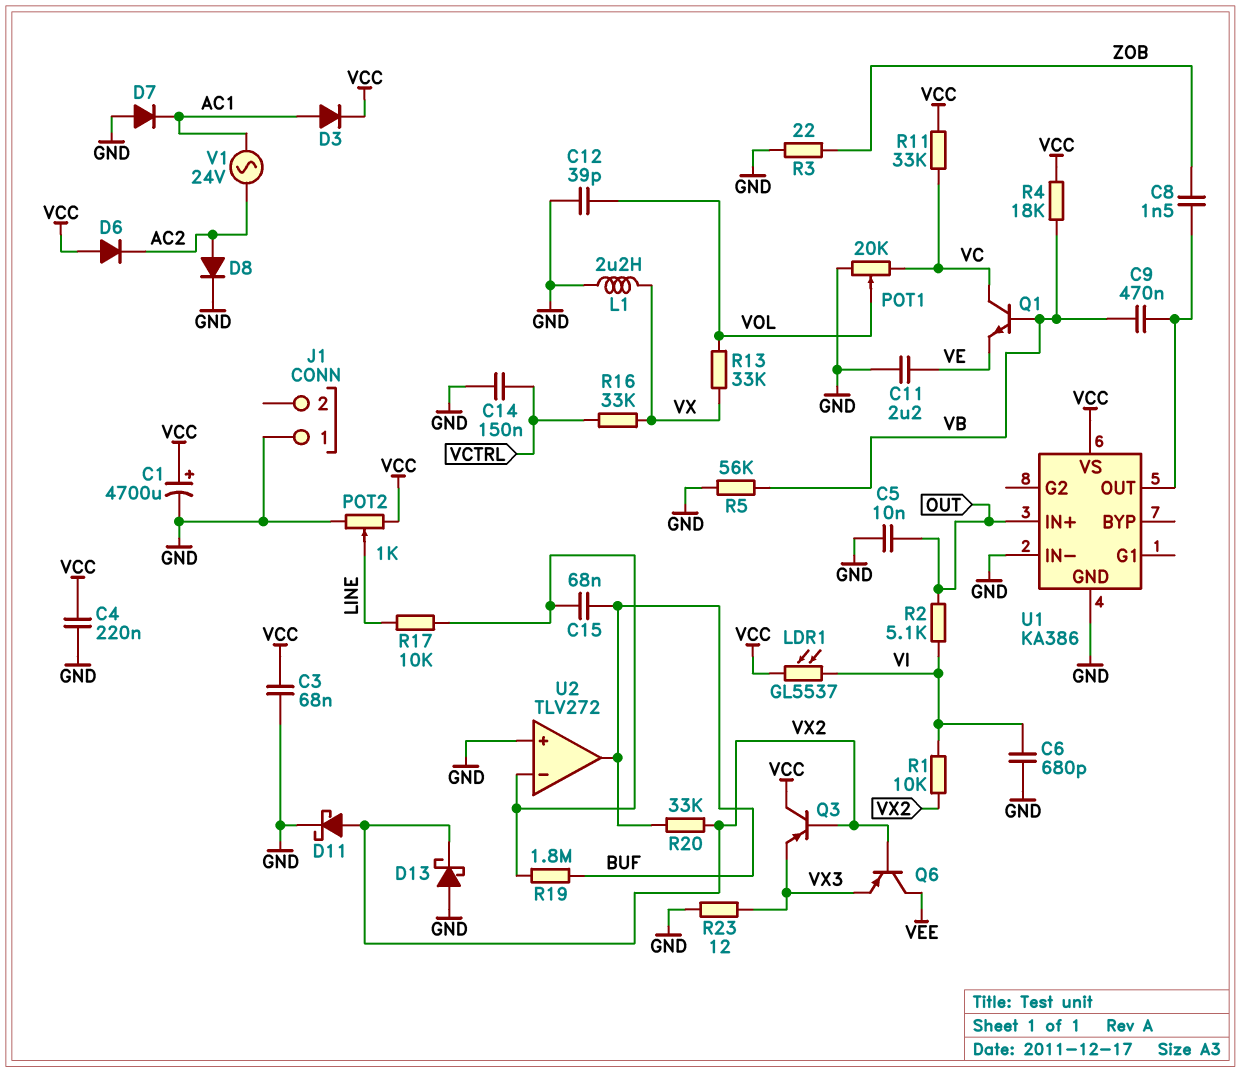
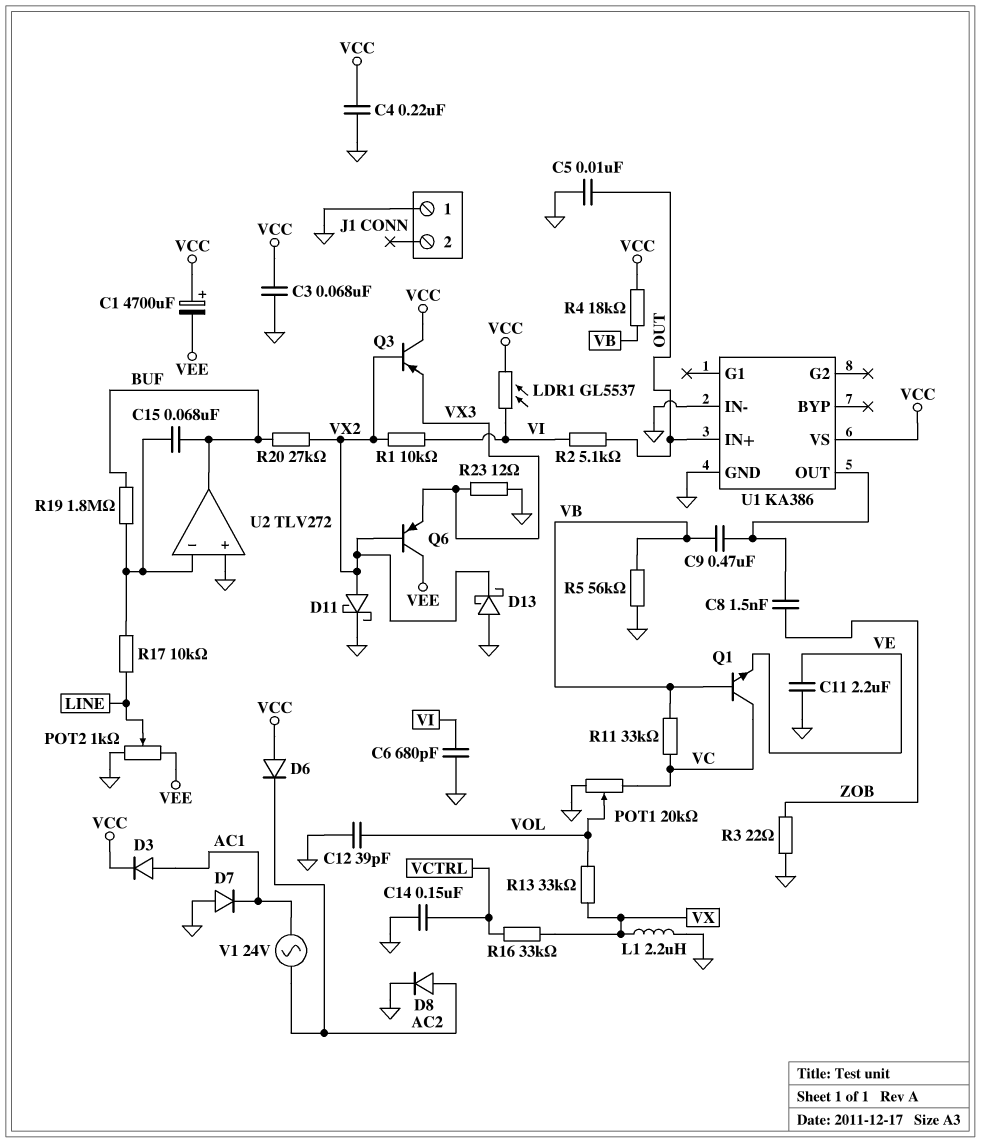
C1: 4700uF (plus VCC, minus GND) -> 4700uF (plus VCC, minus VEE)
POT2: 1k (GND, VCC, wiper LINE) -> 1k (GND, VEE, wiper LINE)
R11: 33k (VC, VCC) -> 33k (VB, VC)
R20: 33k (BUF, VX2) -> 27k (BUF, VX2)

